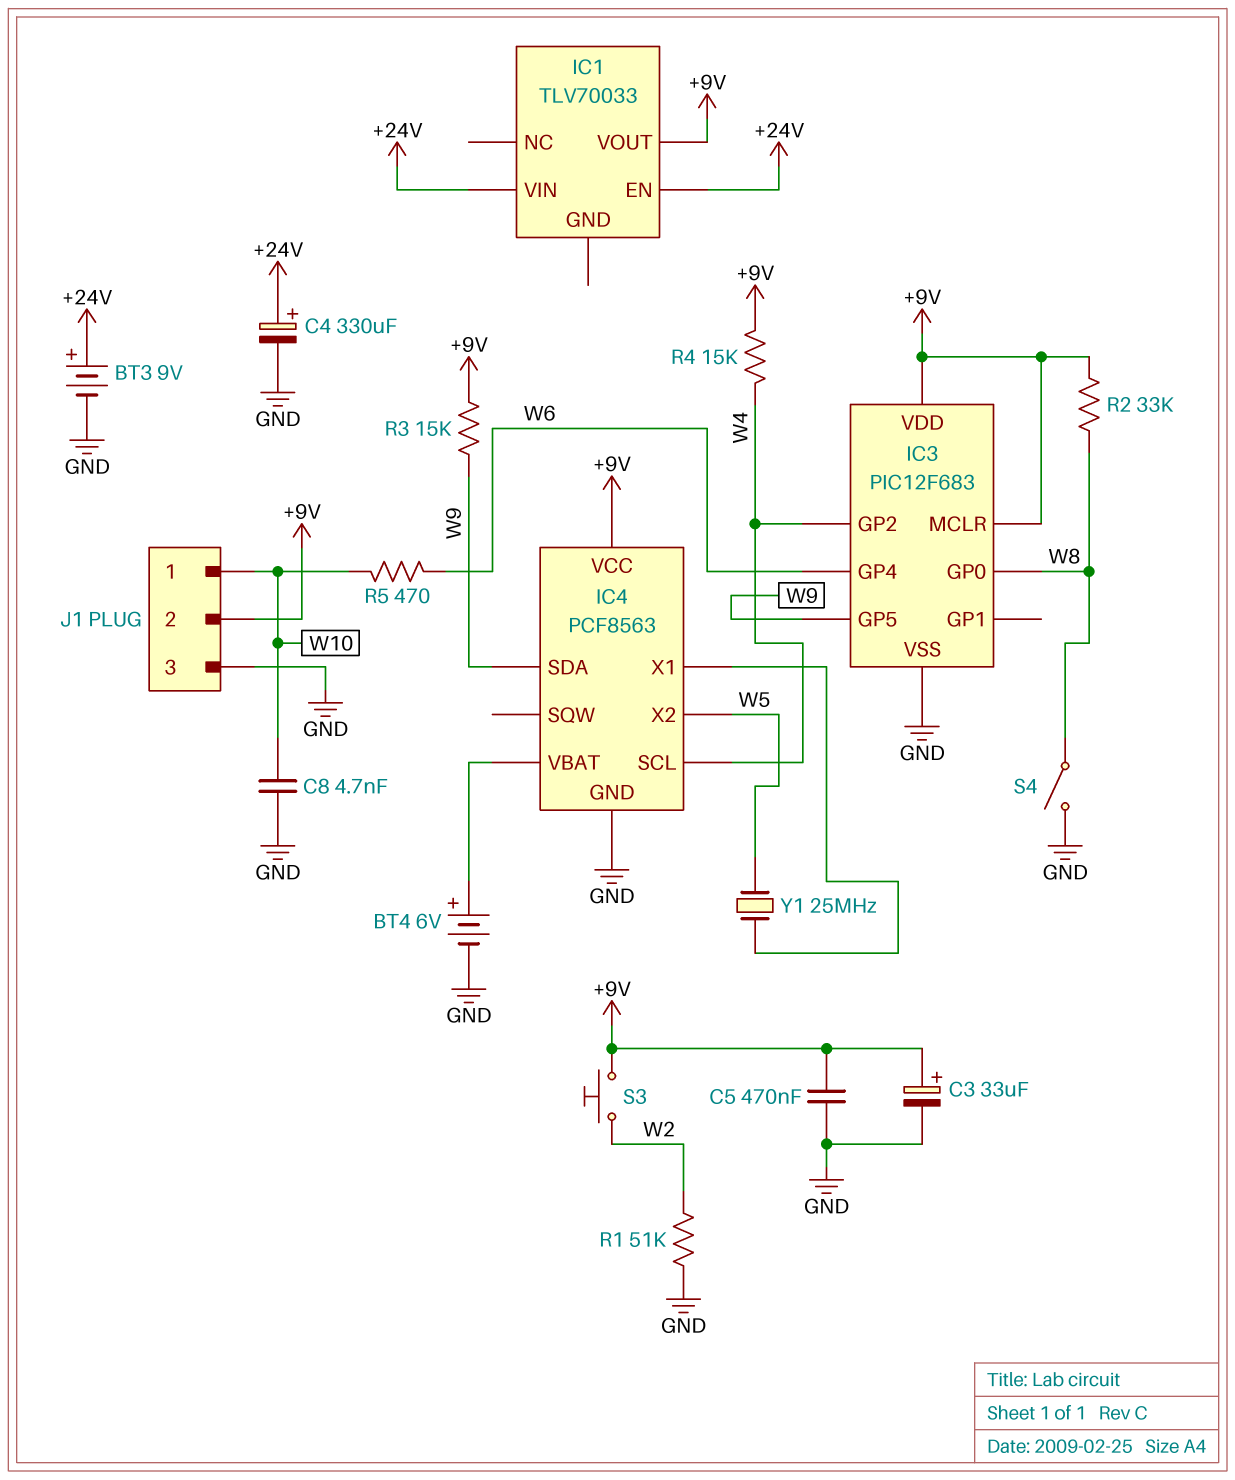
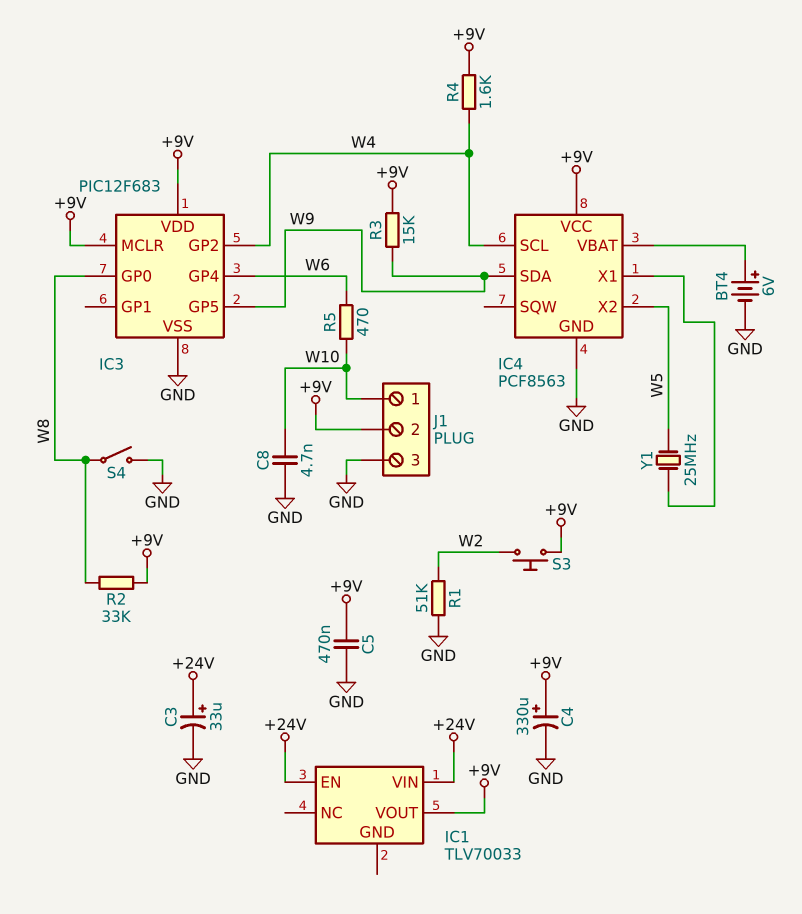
BT3: 9V (plus +24V, minus GND) -> none
C3: 33uF (plus +9V, minus GND) -> 33uF (plus +24V, minus GND)
C4: 330uF (plus +24V, minus GND) -> 330uF (plus +9V, minus GND)
R4: 15k (+9V, W4) -> 1.6k (+9V, W4)

